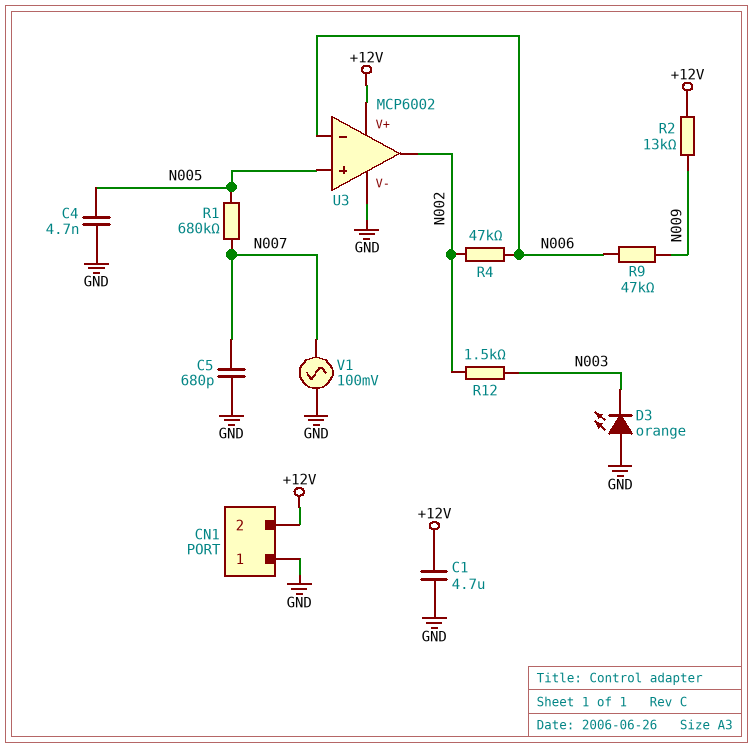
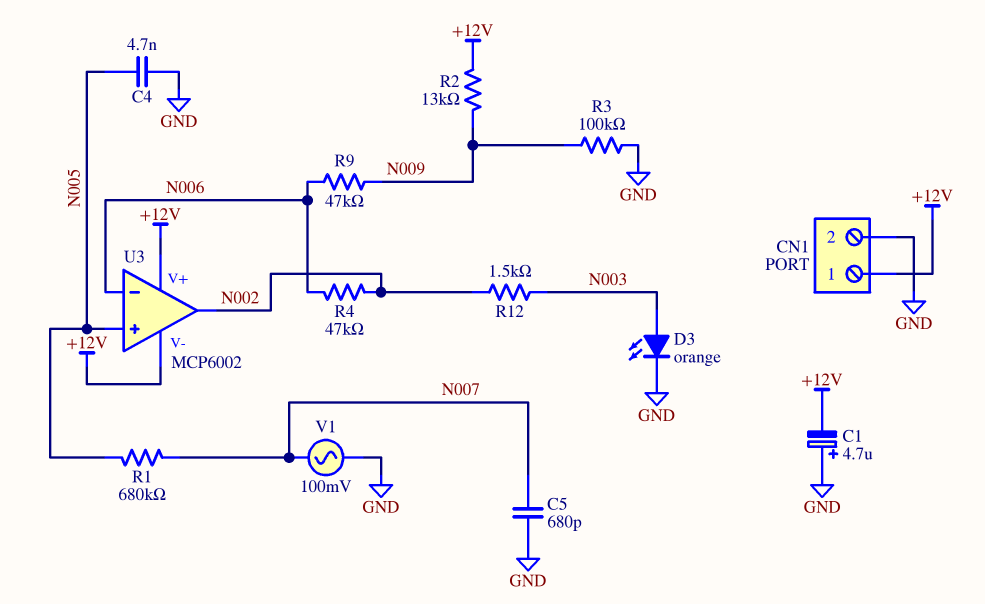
C1: 4.7uF (+12V, GND) -> 4.7uF (plus GND, minus +12V)
CN1 pin 1: GND -> +12V
CN1 pin 2: +12V -> GND
D3: LED orange (A GND, K N003) -> LED orange (A N003, K GND)
R3: none -> 100k (GND, N009)
U3 pin V-: GND -> +12V

